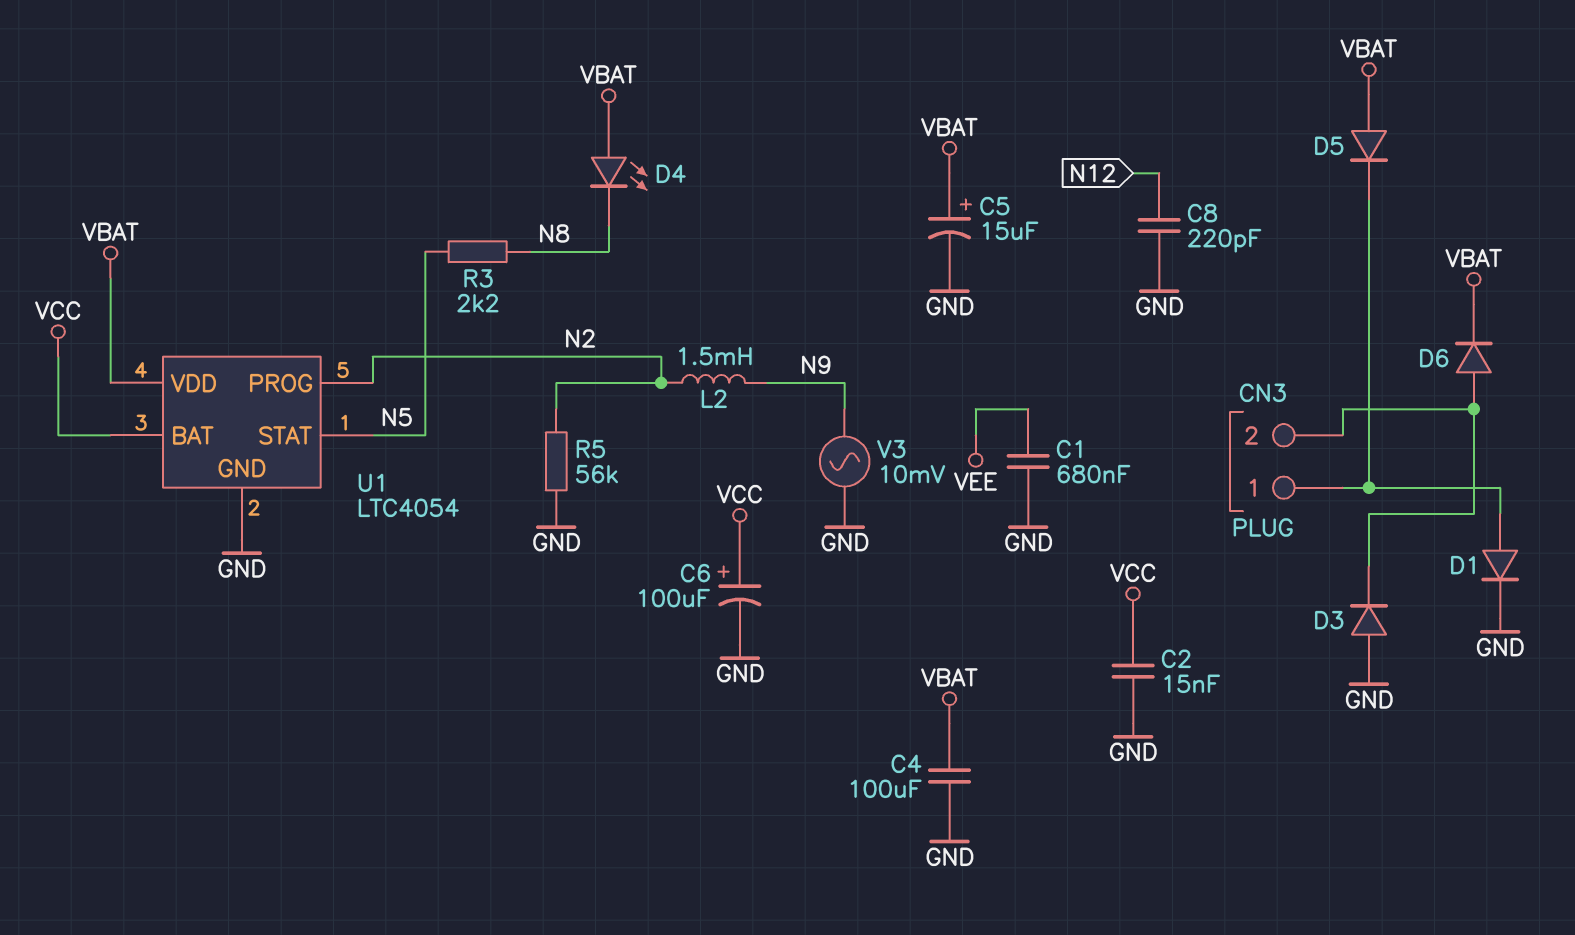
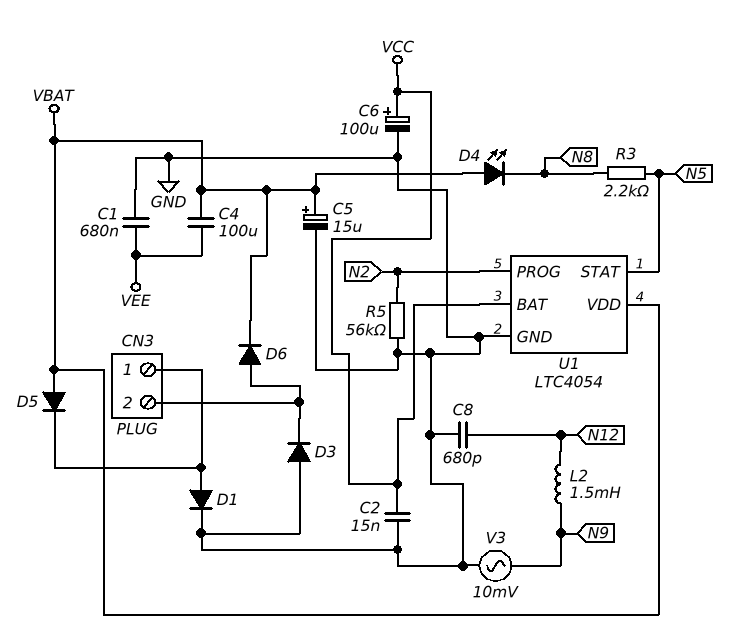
C4: 100uF (GND, VBAT) -> 100uF (VBAT, VEE)
C8: 220pF (GND, N12) -> 680pF (GND, N12)
L2: 1.5mH (N2, N9) -> 1.5mH (N9, N12)

